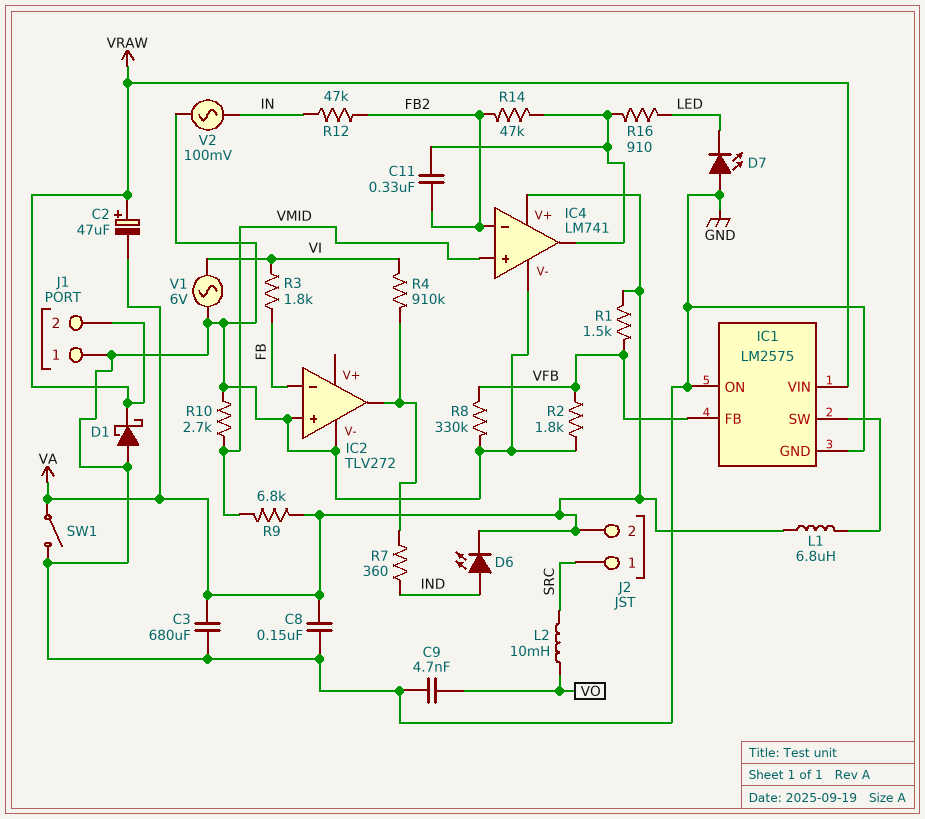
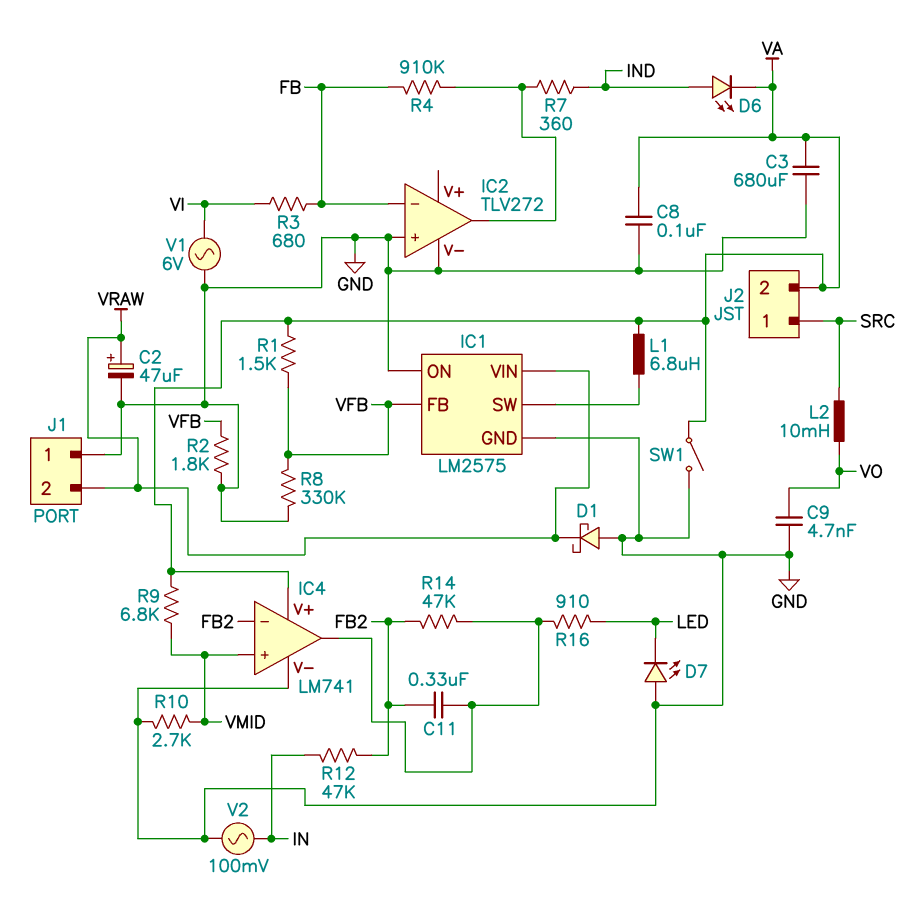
C2: 47uF (plus VRAW, minus VA) -> 47uF (plus VRAW, minus GND)
C8: 150nF (GND, VA) -> 100nF (GND, VA)
R3: 1.8k (FB, VI) -> 680 (FB, VI)
R4: 910k (IC2/out, VI) -> 910k (FB, IC2/out)

